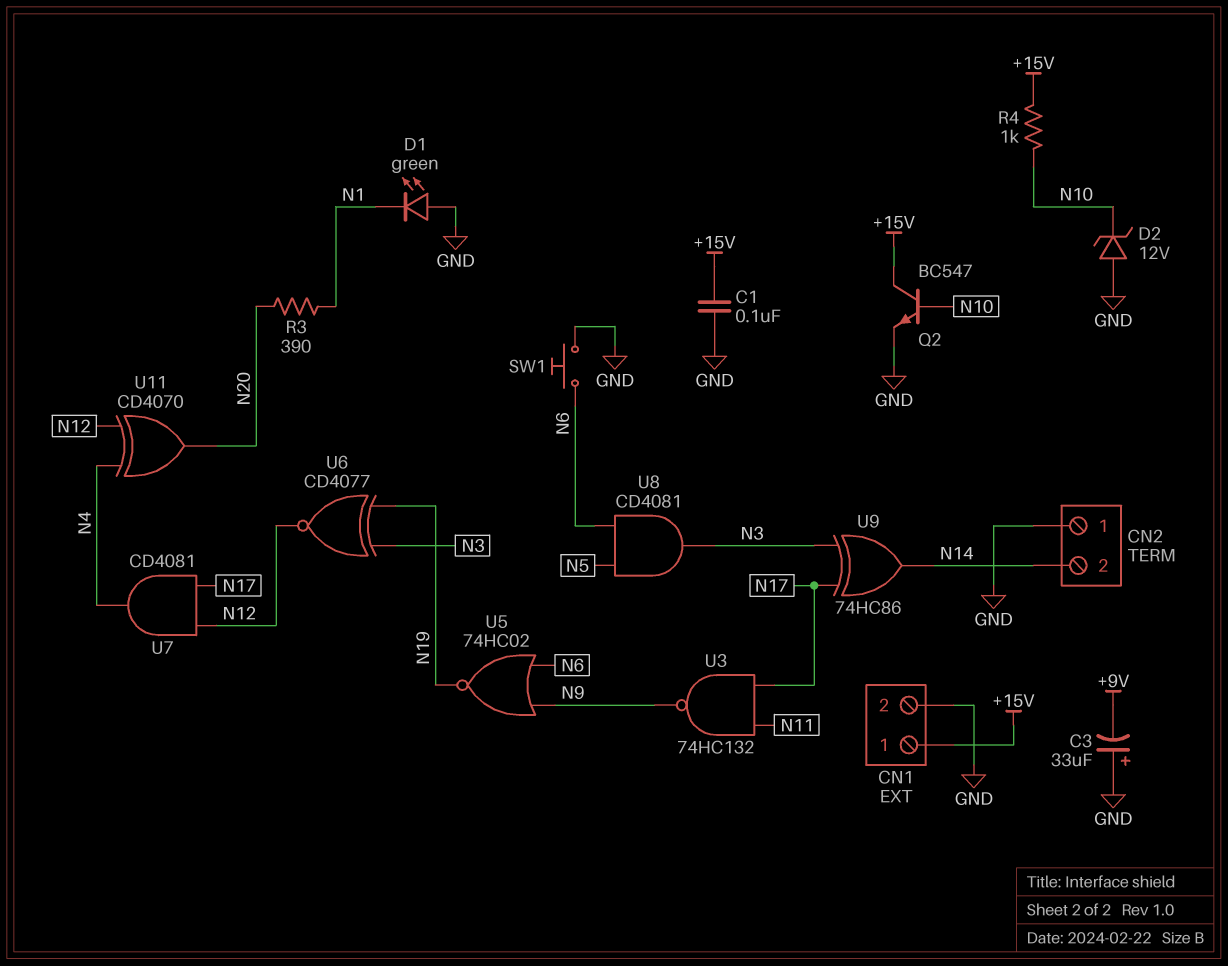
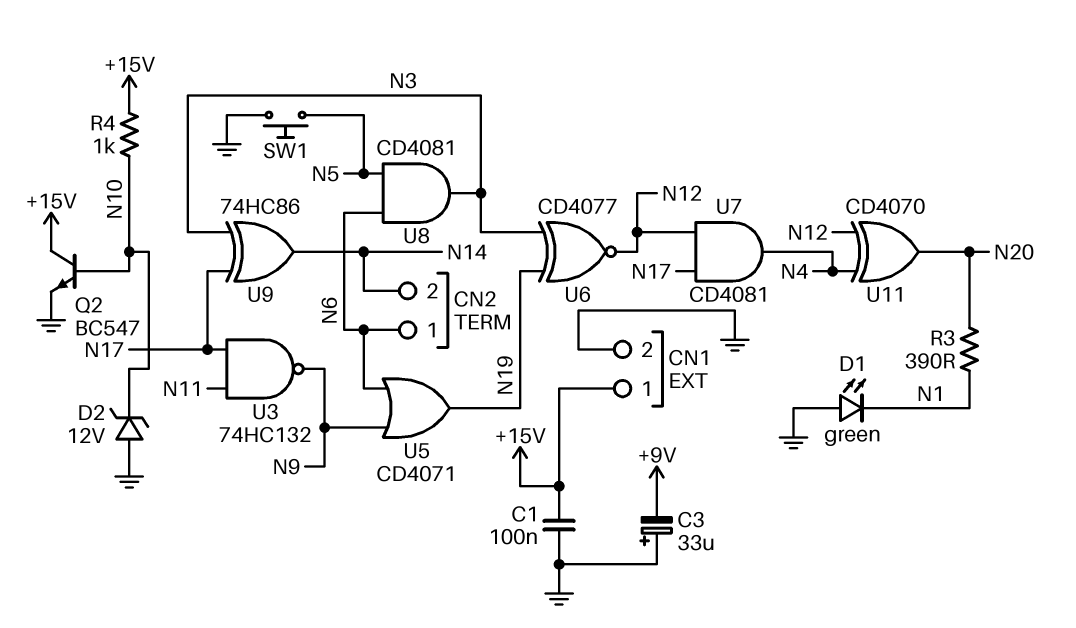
CN2 pin 1: GND -> N6
SW1: button (GND, N6) -> button (GND, N5)
U5: NOR 74HC02 (in N6, in N9, out N19) -> OR CD4071 (in N6, in N9, out N19)

